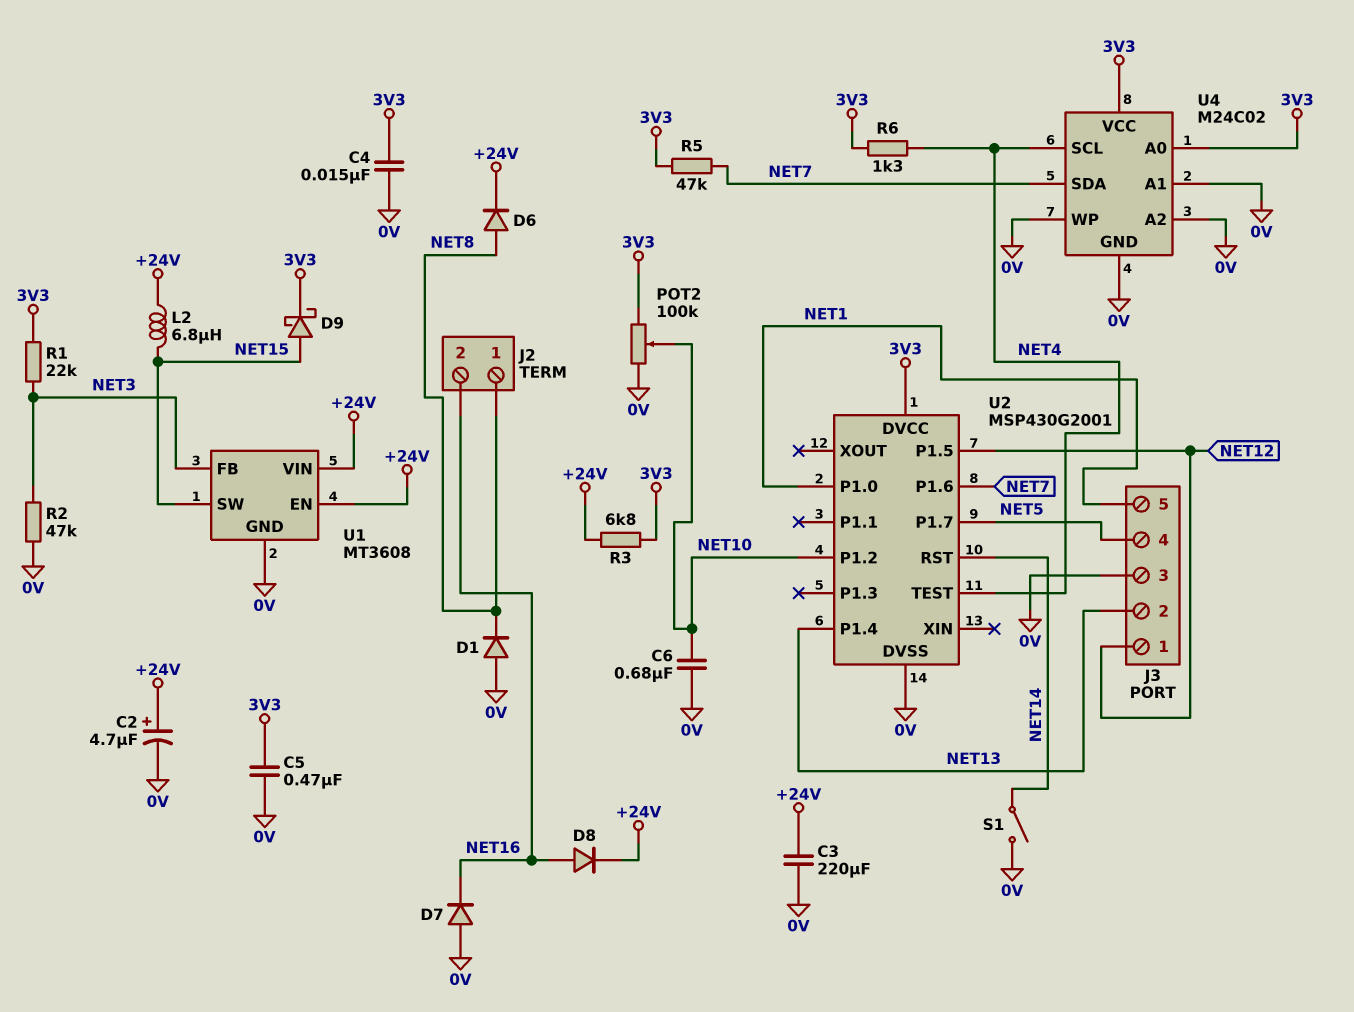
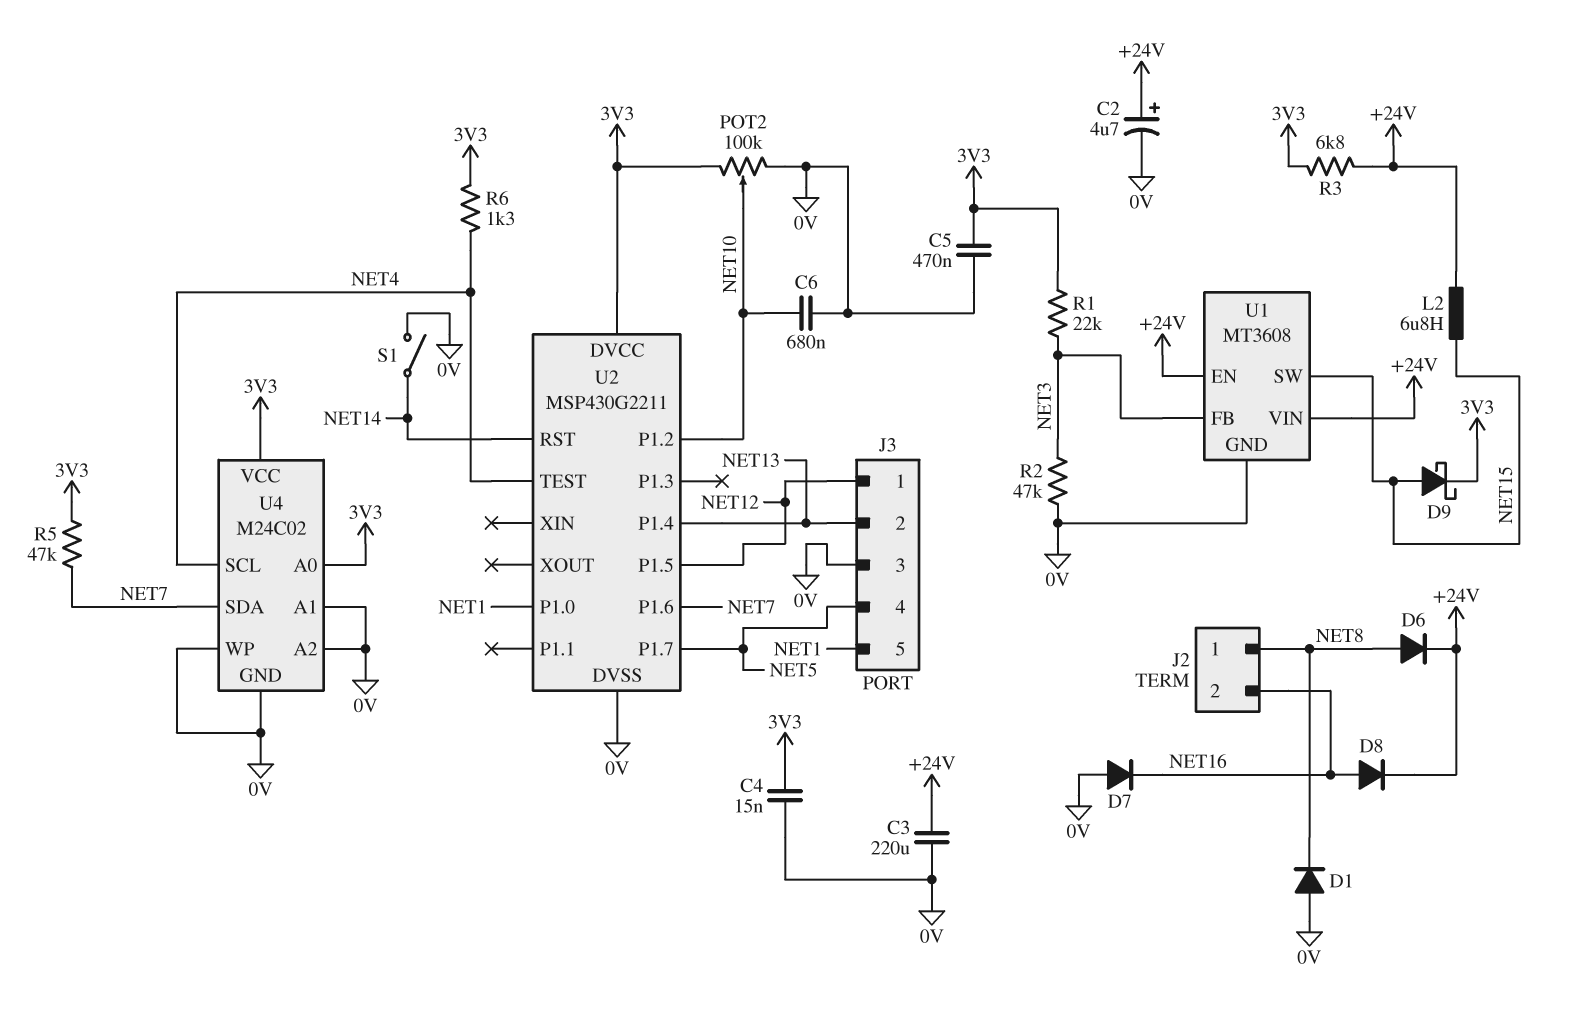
U2: MSP430G2001 -> MSP430G2211

